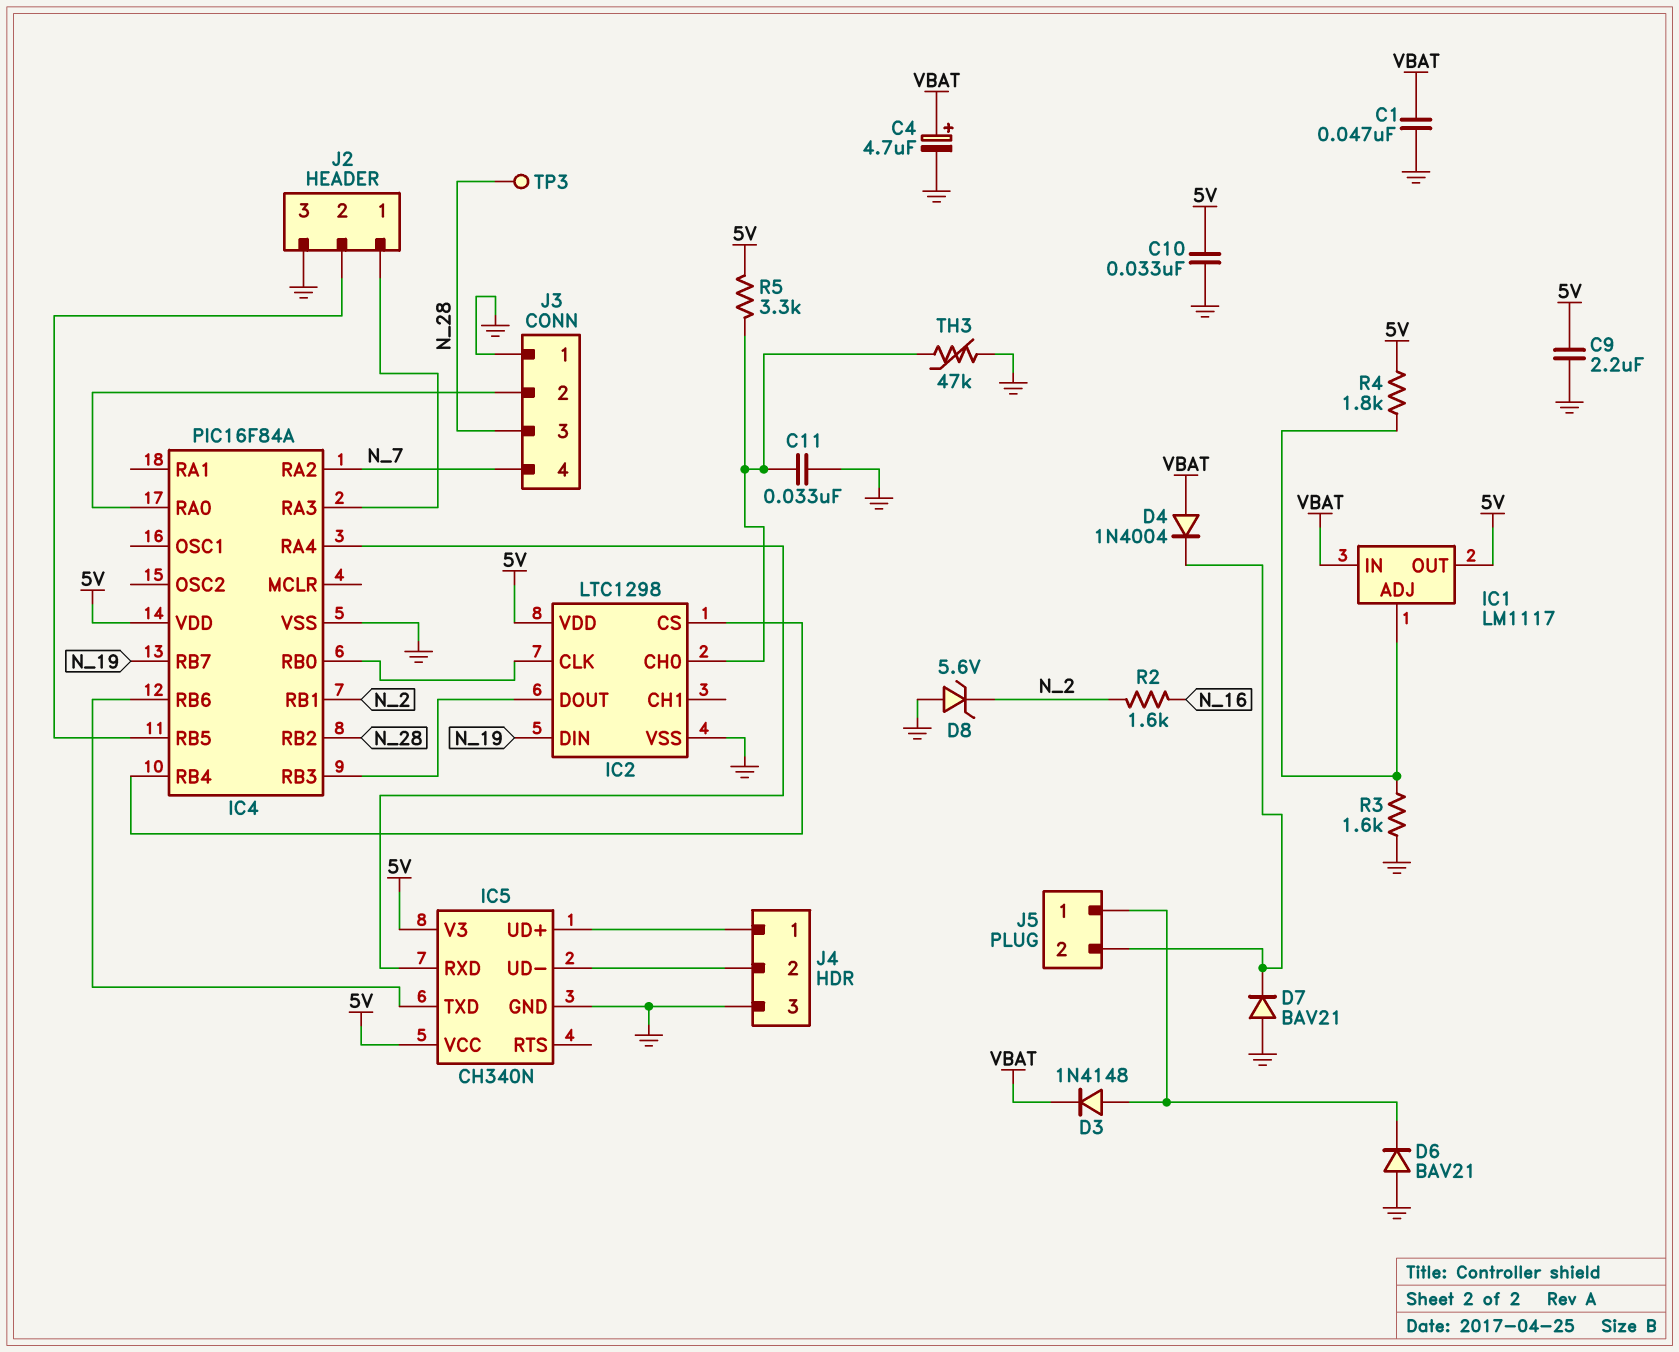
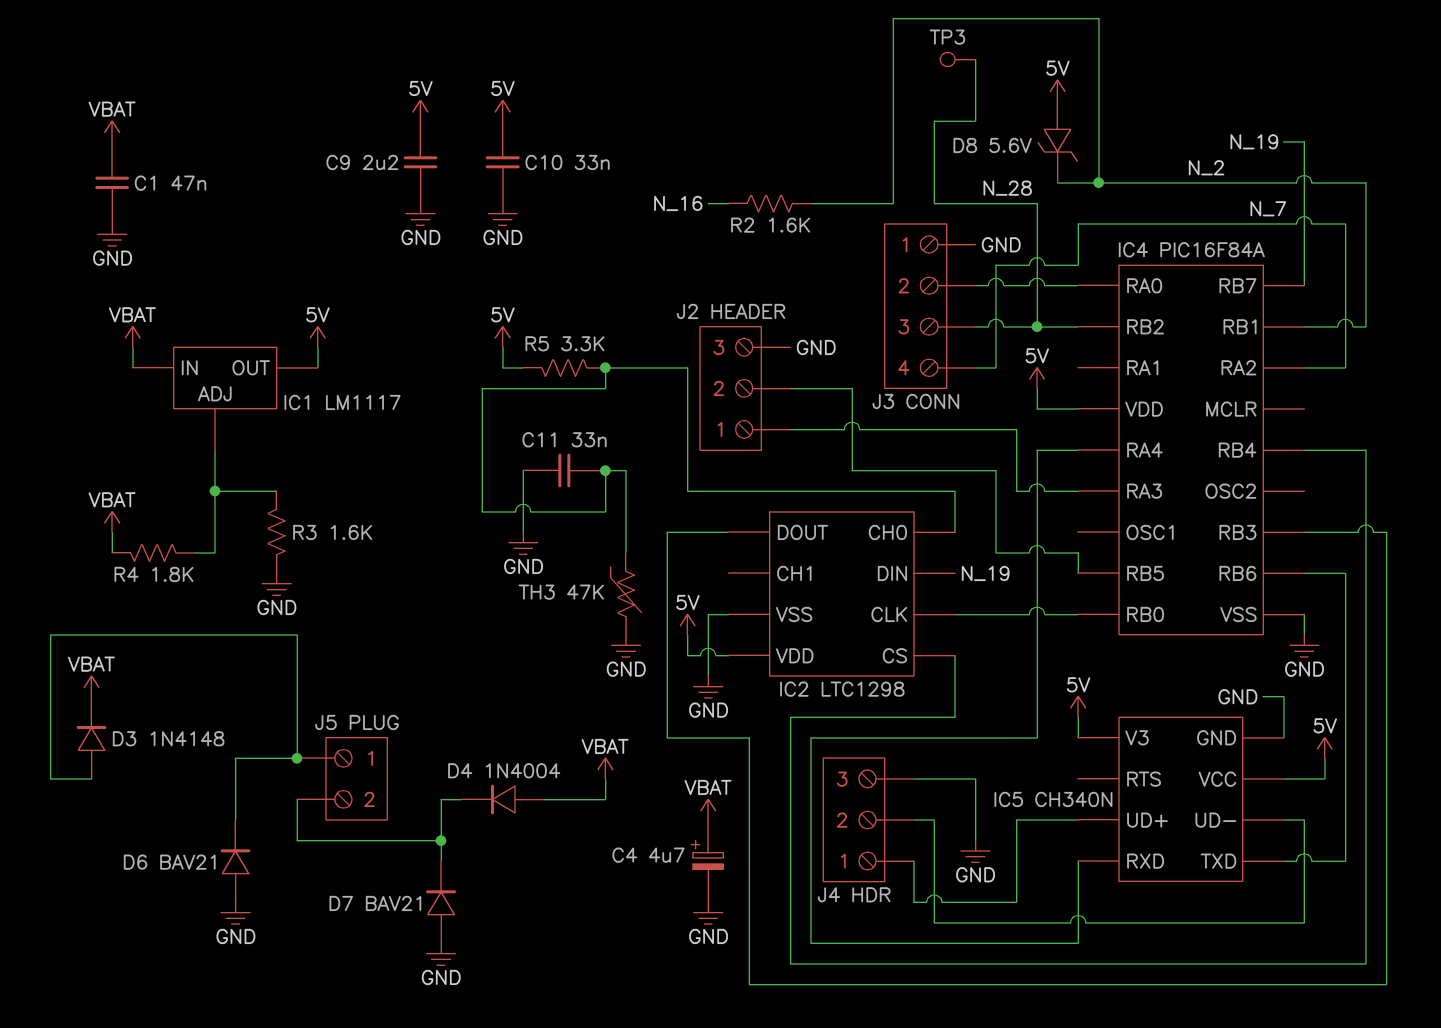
D8: zener 5.6V (A GND, K N_2) -> zener 5.6V (A 5V, K N_2)
R4: 1.8k (5V, IC1/ADJ) -> 1.8k (IC1/ADJ, VBAT)

